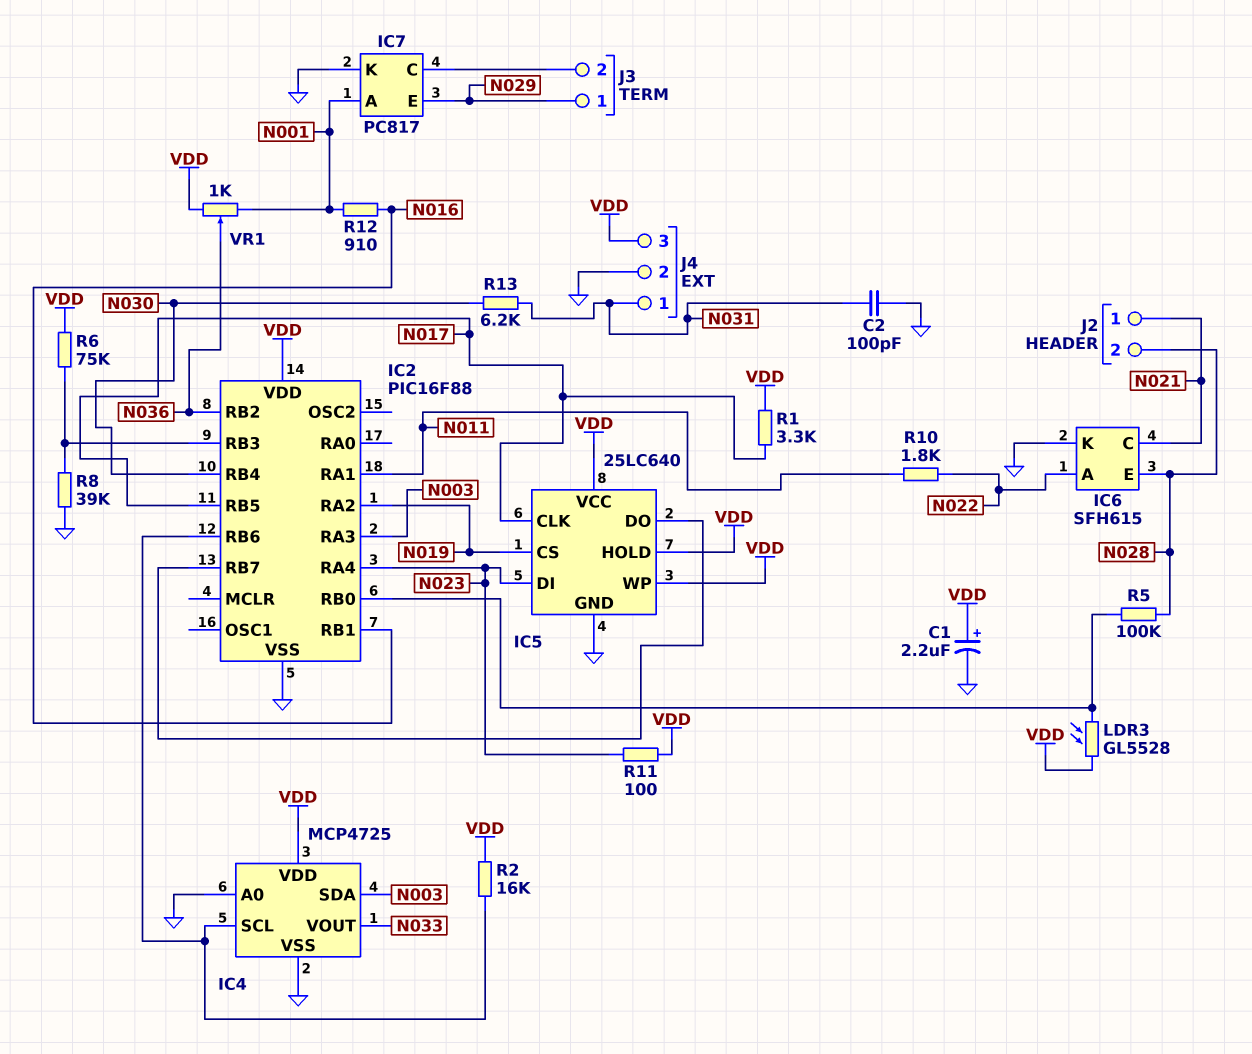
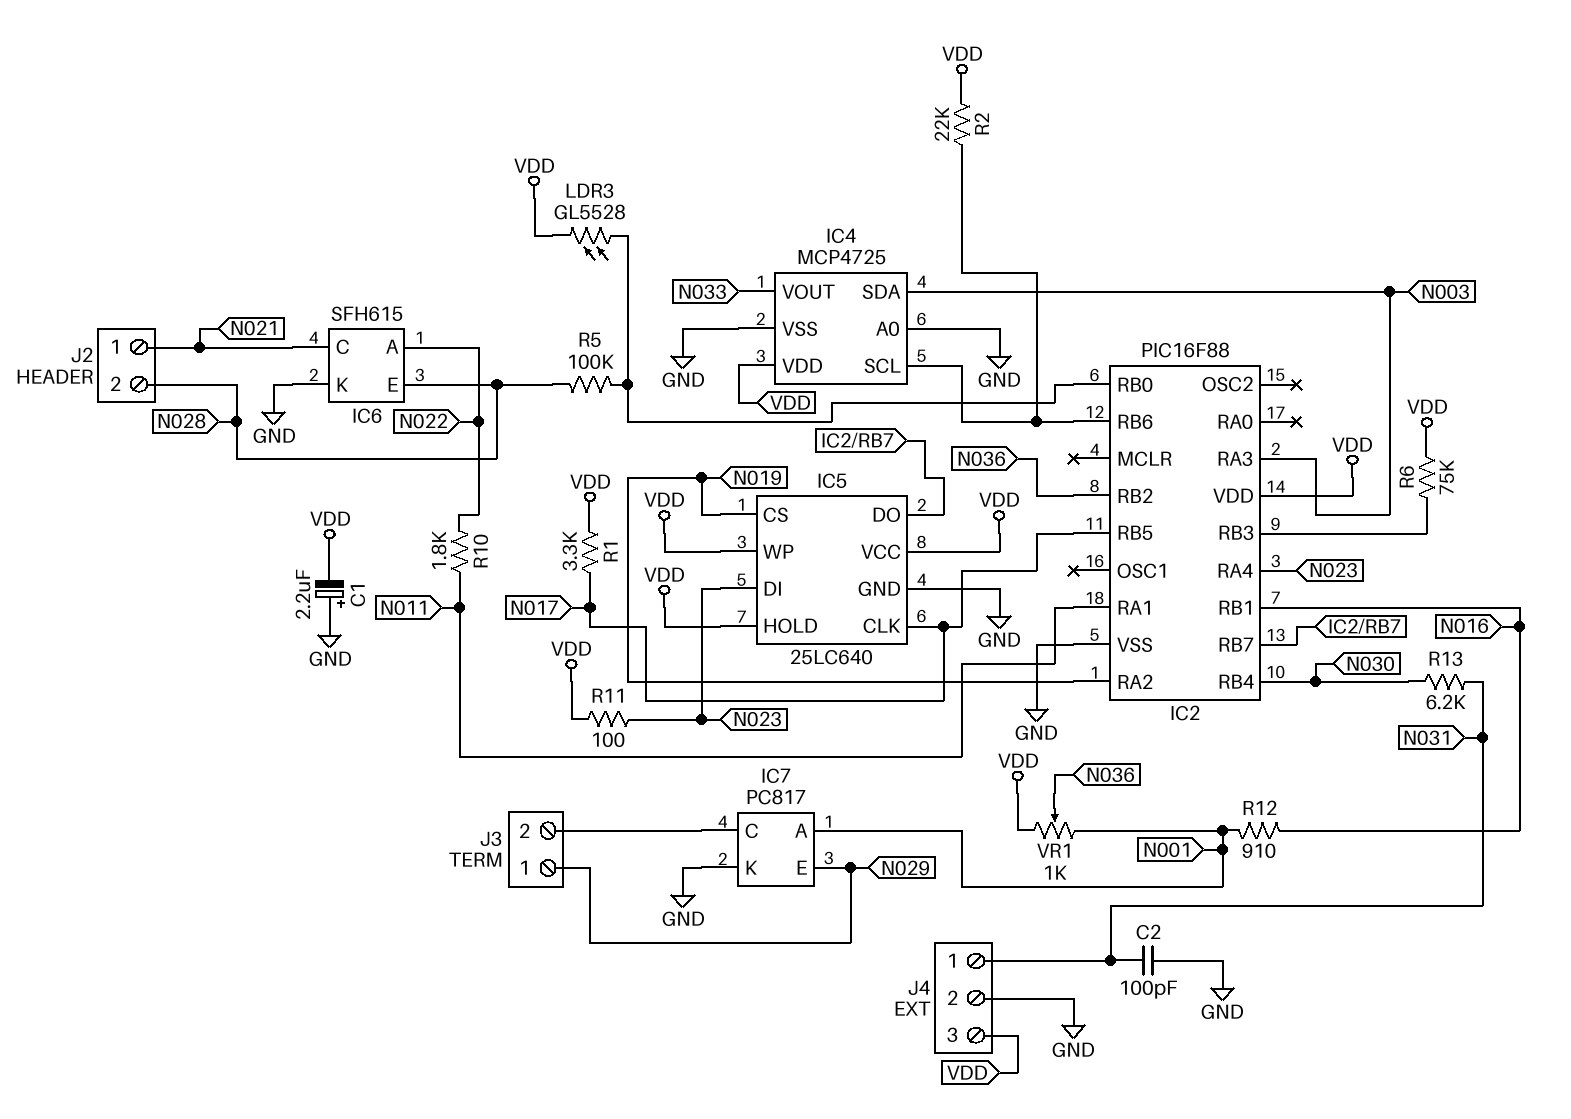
C1: 2.2uF (plus VDD, minus GND) -> 2.2uF (plus GND, minus VDD)
R2: 16k (IC2/RB6, VDD) -> 22k (IC2/RB6, VDD)
R8: 39k (GND, IC2/RB3) -> none

